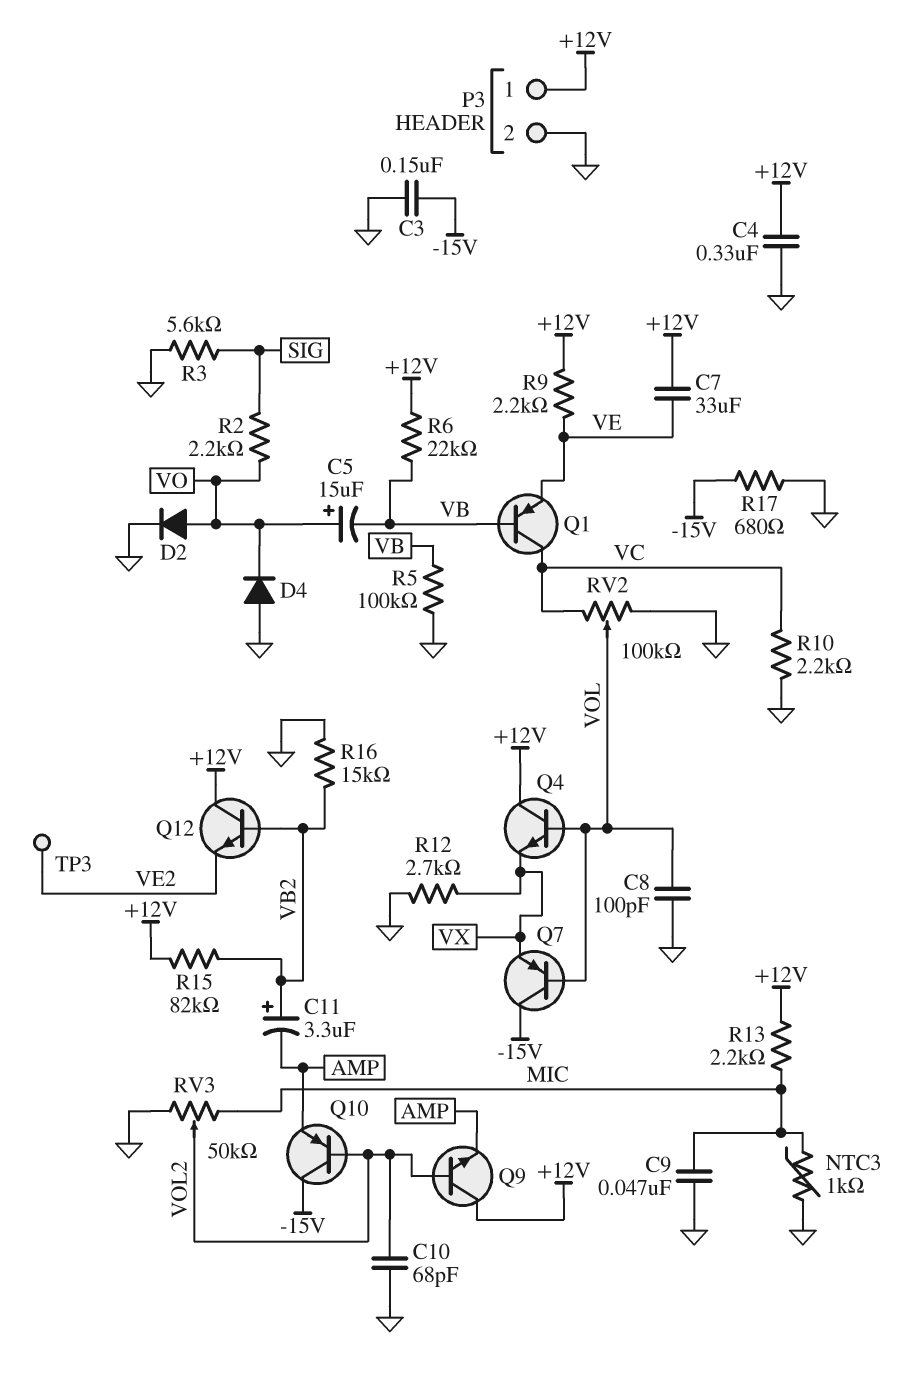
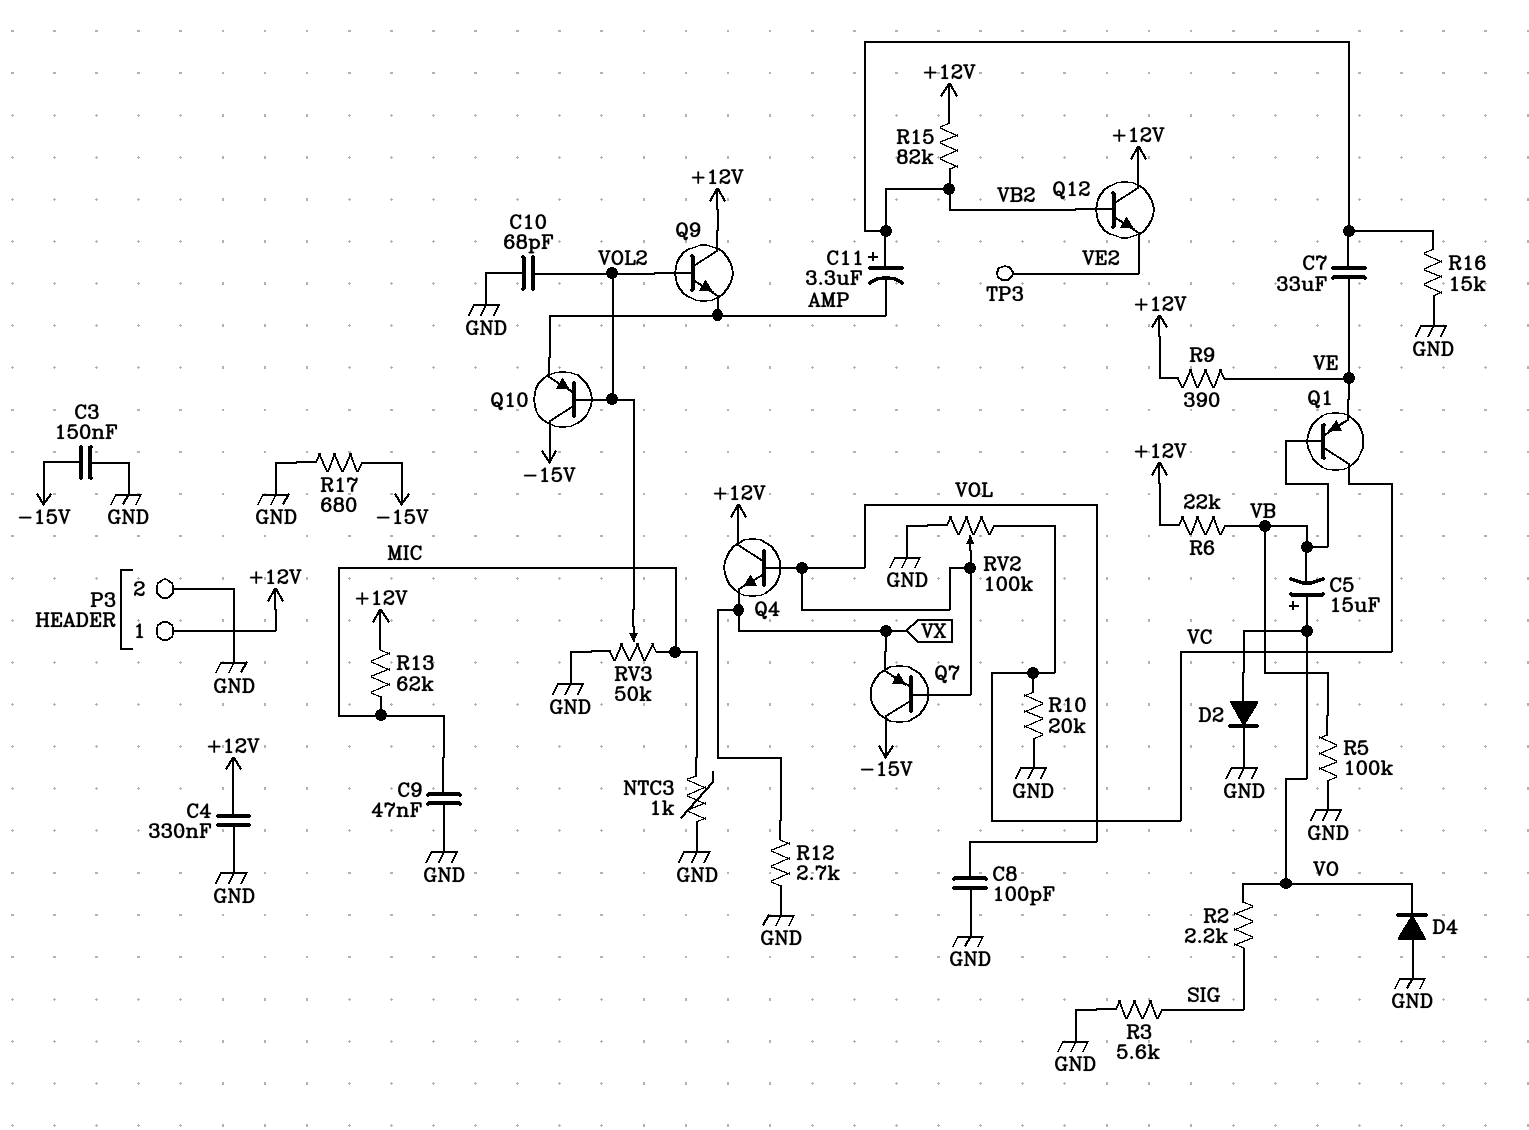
C7: 33uF (+12V, VE) -> 33uF (VB2, VE)
R9: 2.2k (+12V, VE) -> 390 (+12V, VE)
R10: 2.2k (GND, VC) -> 20k (GND, VC)
R13: 2.2k (+12V, MIC) -> 62k (+12V, MIC)

